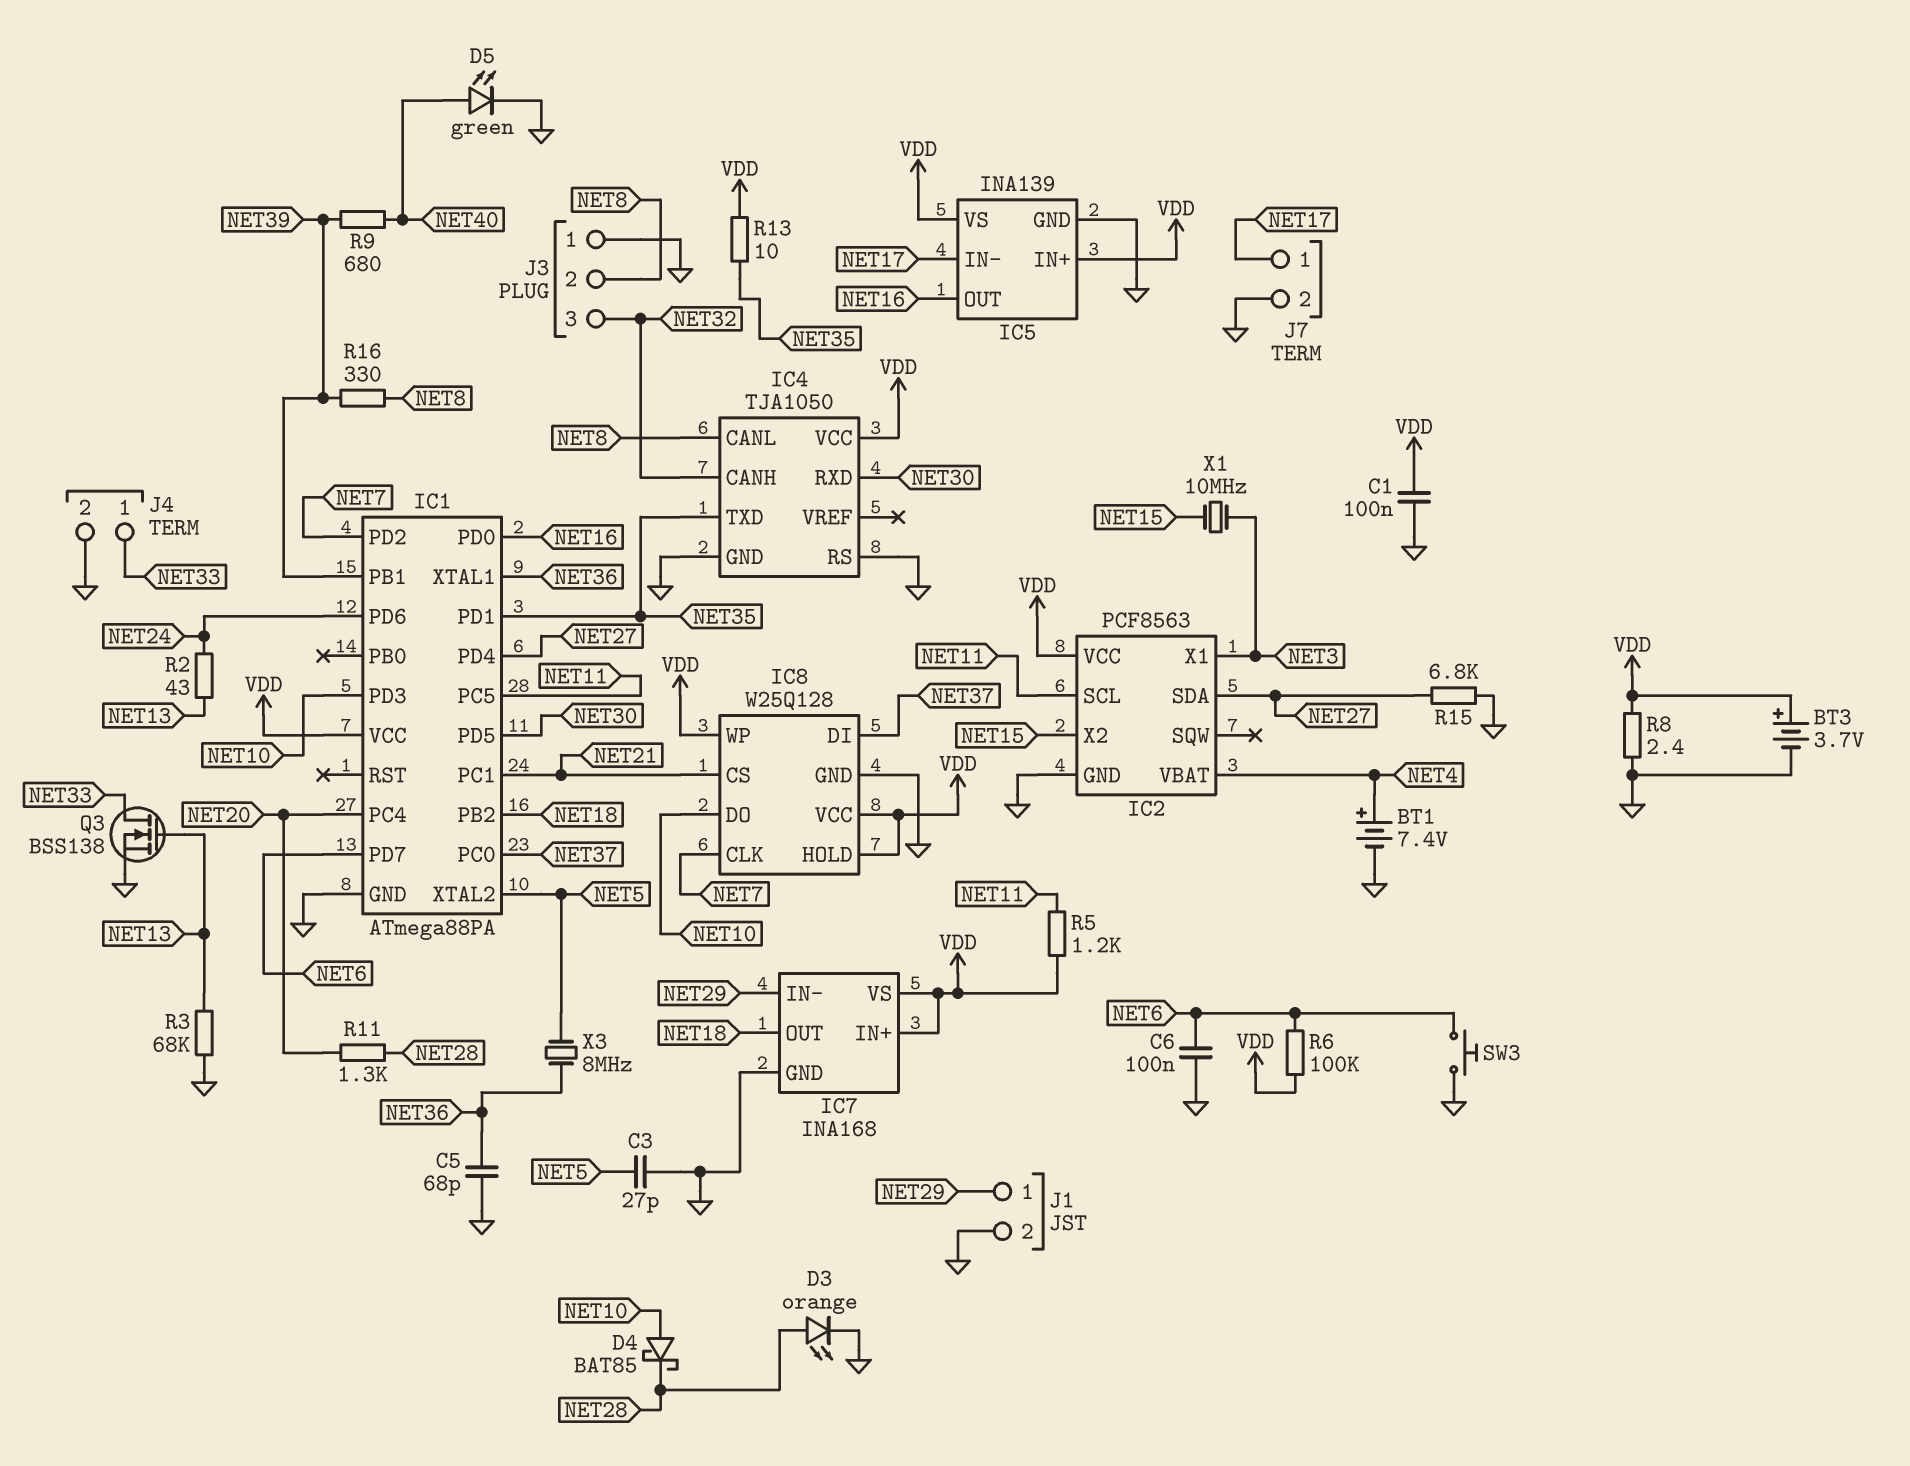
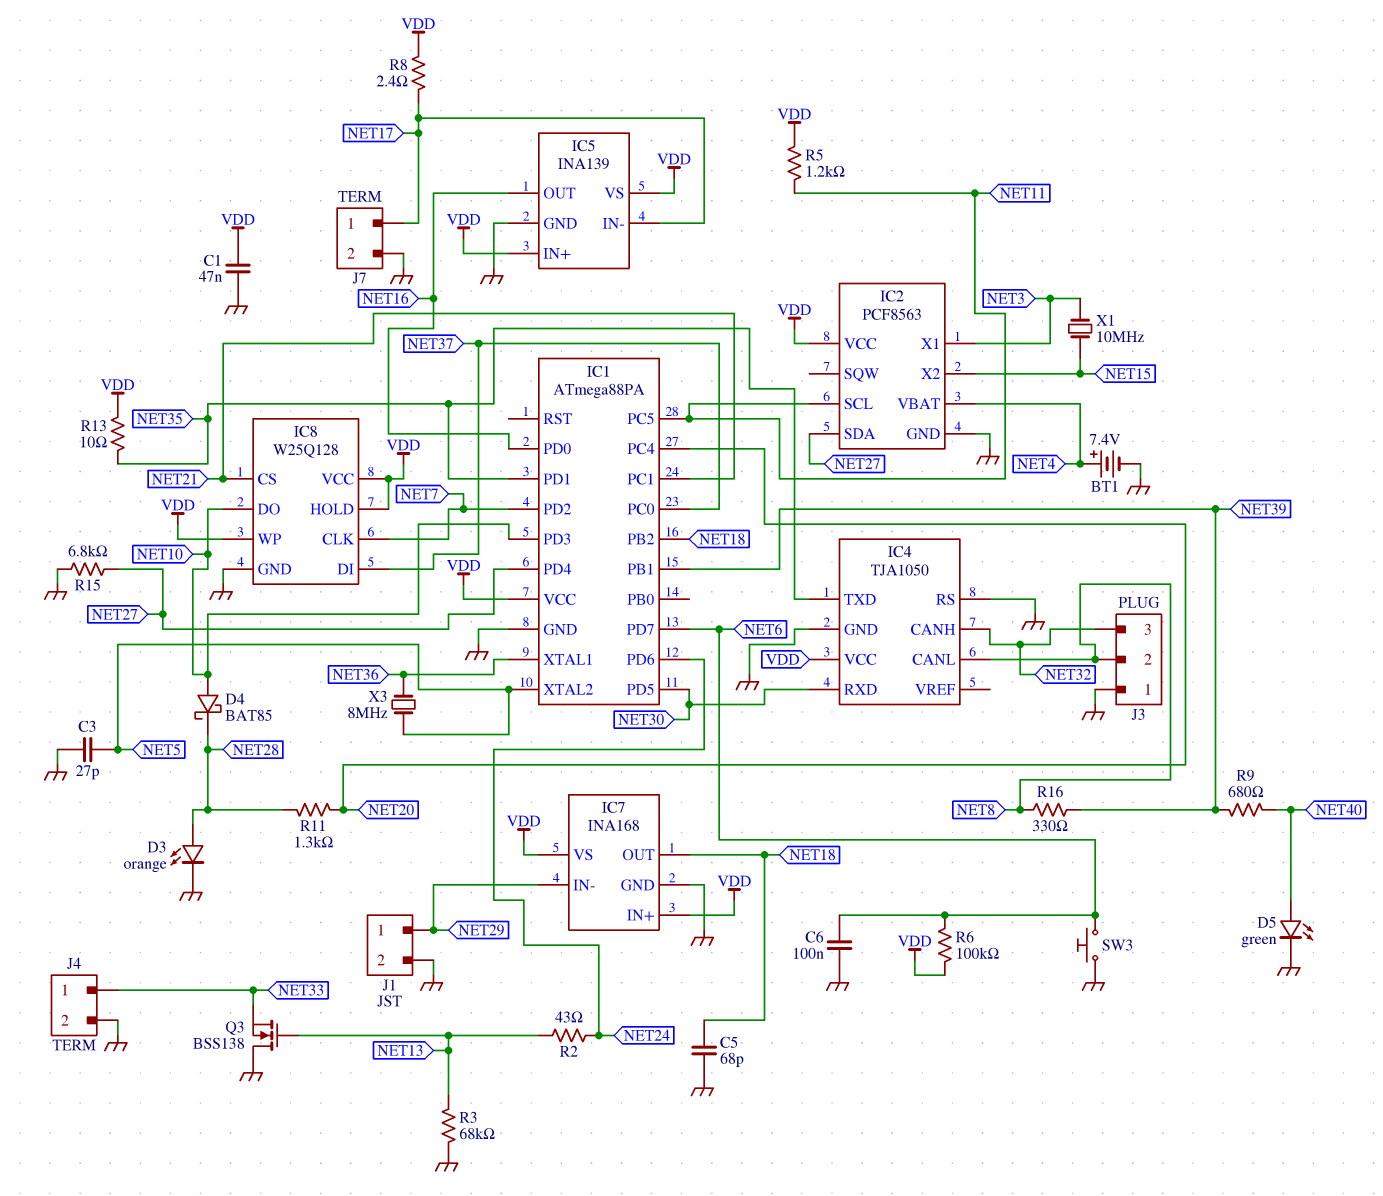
BT3: 3.7V (plus VDD, minus GND) -> none
C1: 100nF (GND, VDD) -> 47nF (GND, VDD)
C5: 68pF (GND, NET36) -> 68pF (GND, NET18)
Q3: NMOS BSS138 (G NET13, D NET33, S GND) -> NMOS BSS138 (G NET13, D GND, S NET33)
R8: 2.4 (GND, VDD) -> 2.4 (NET17, VDD)

